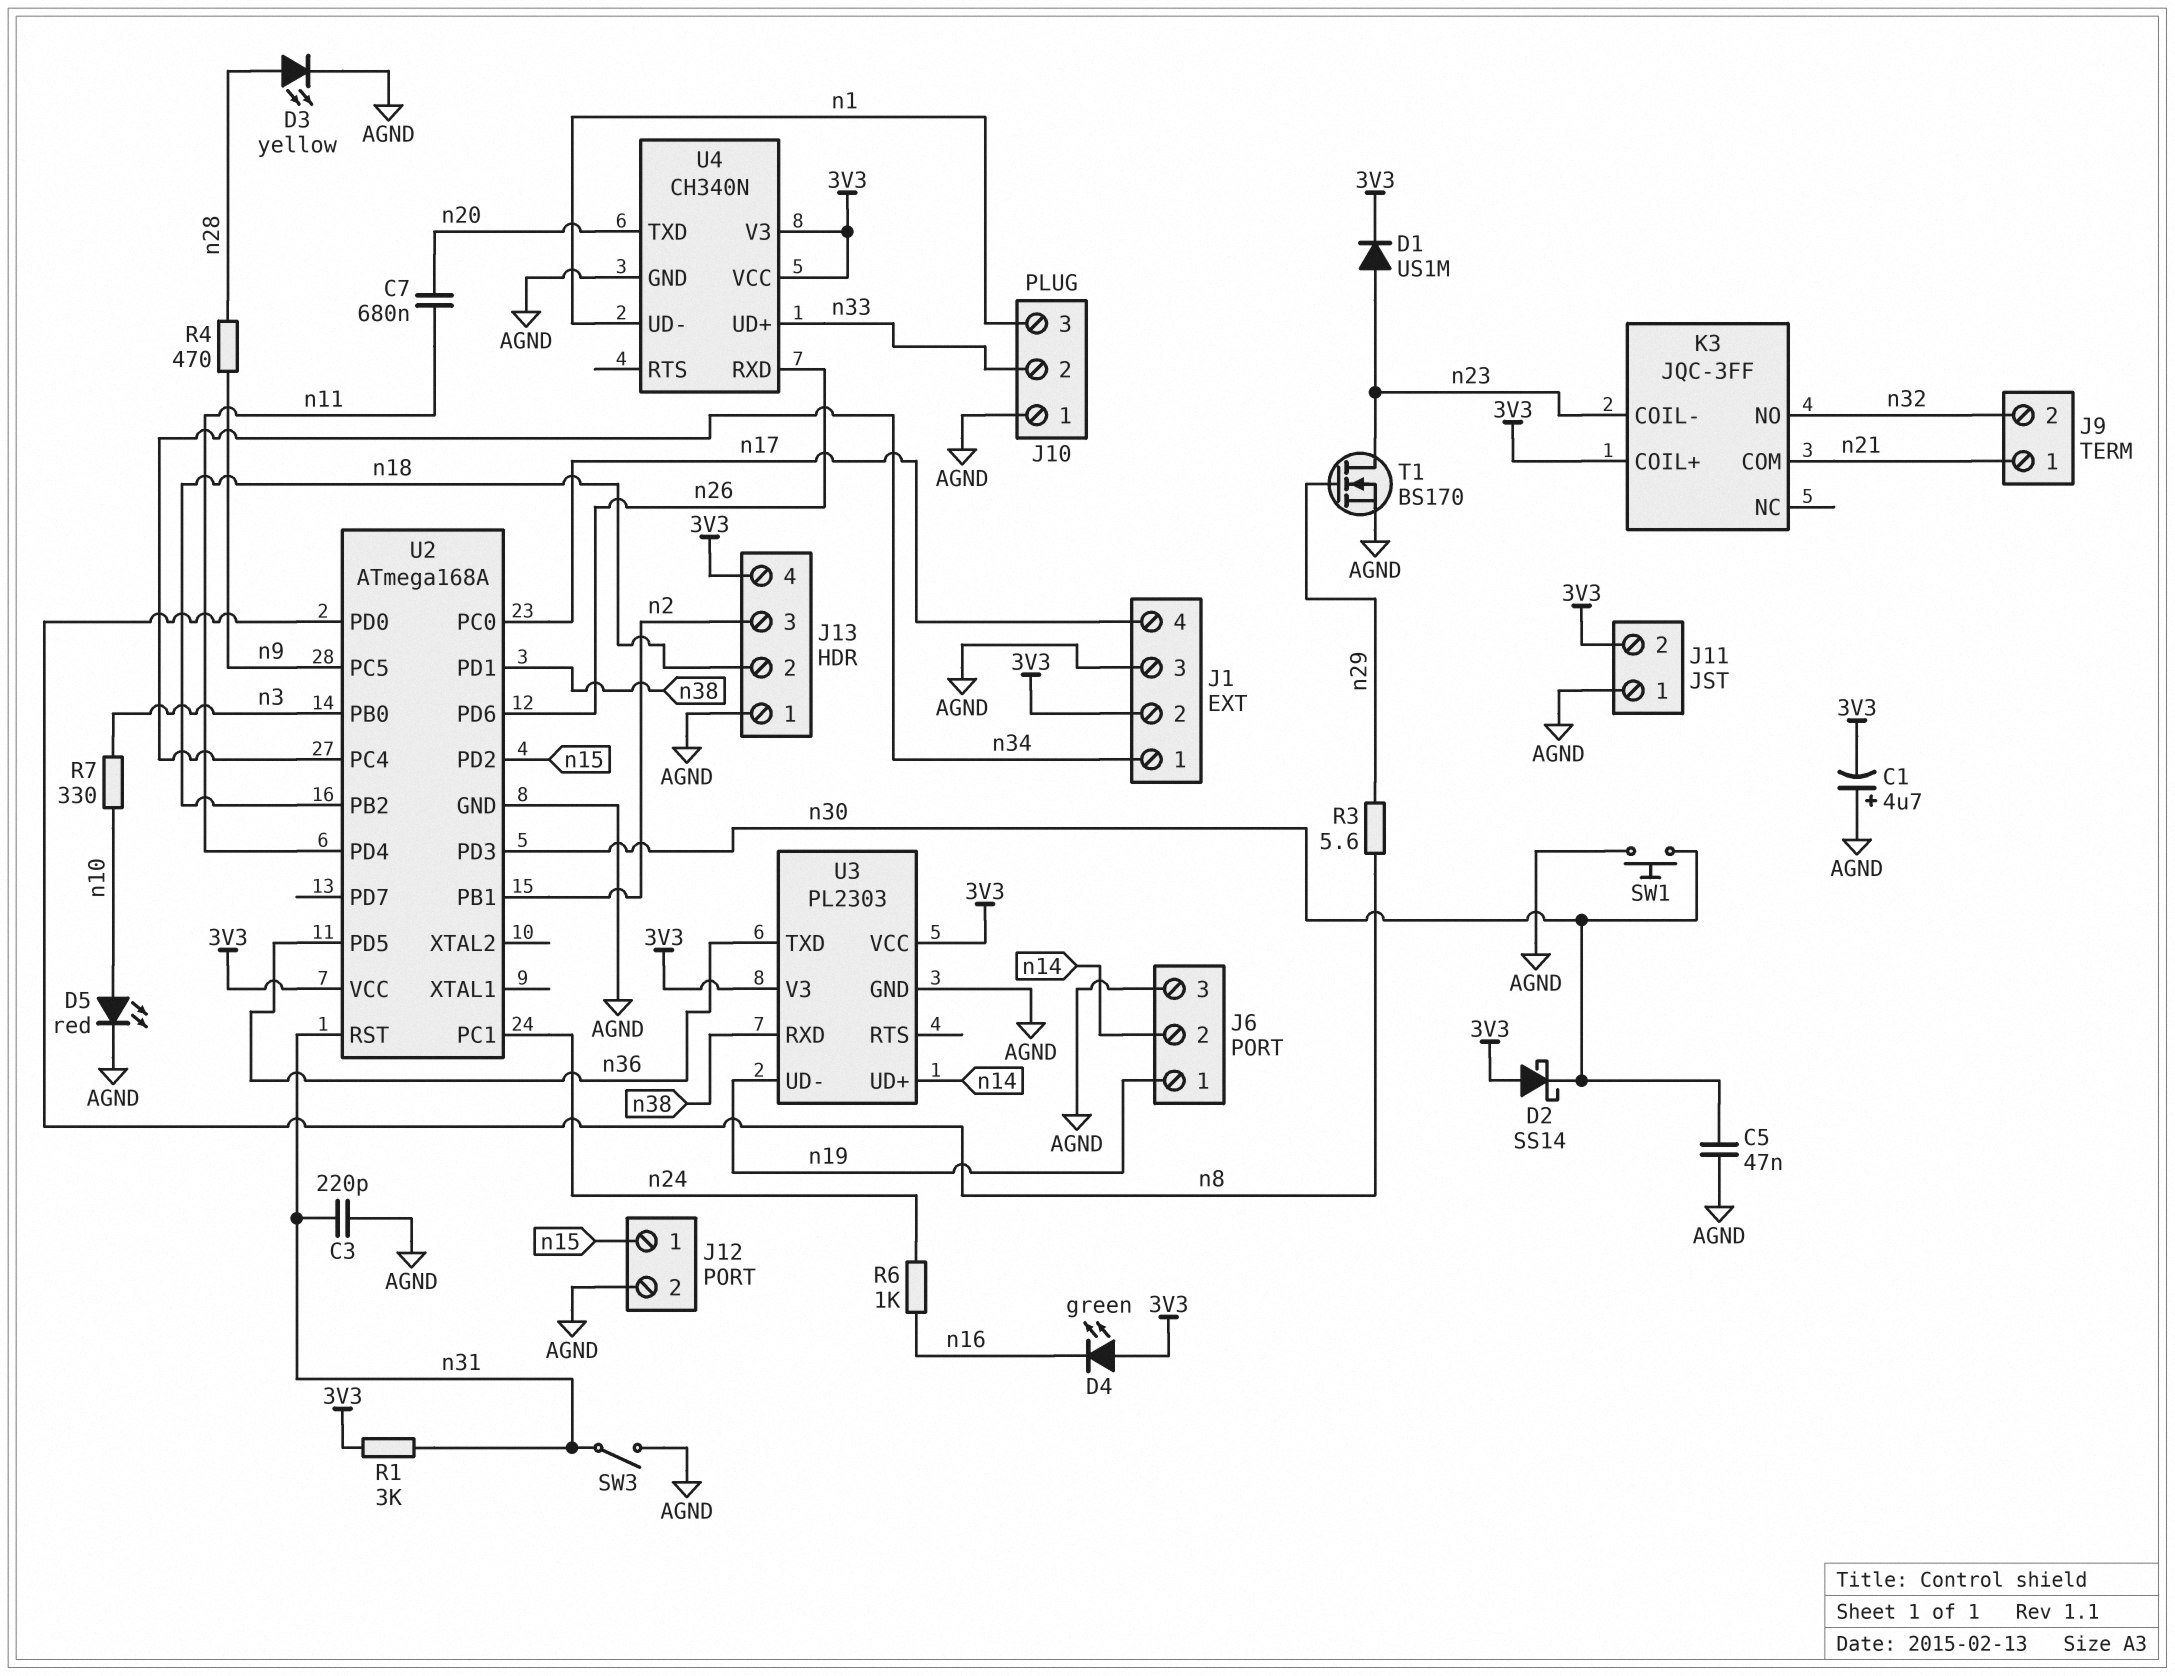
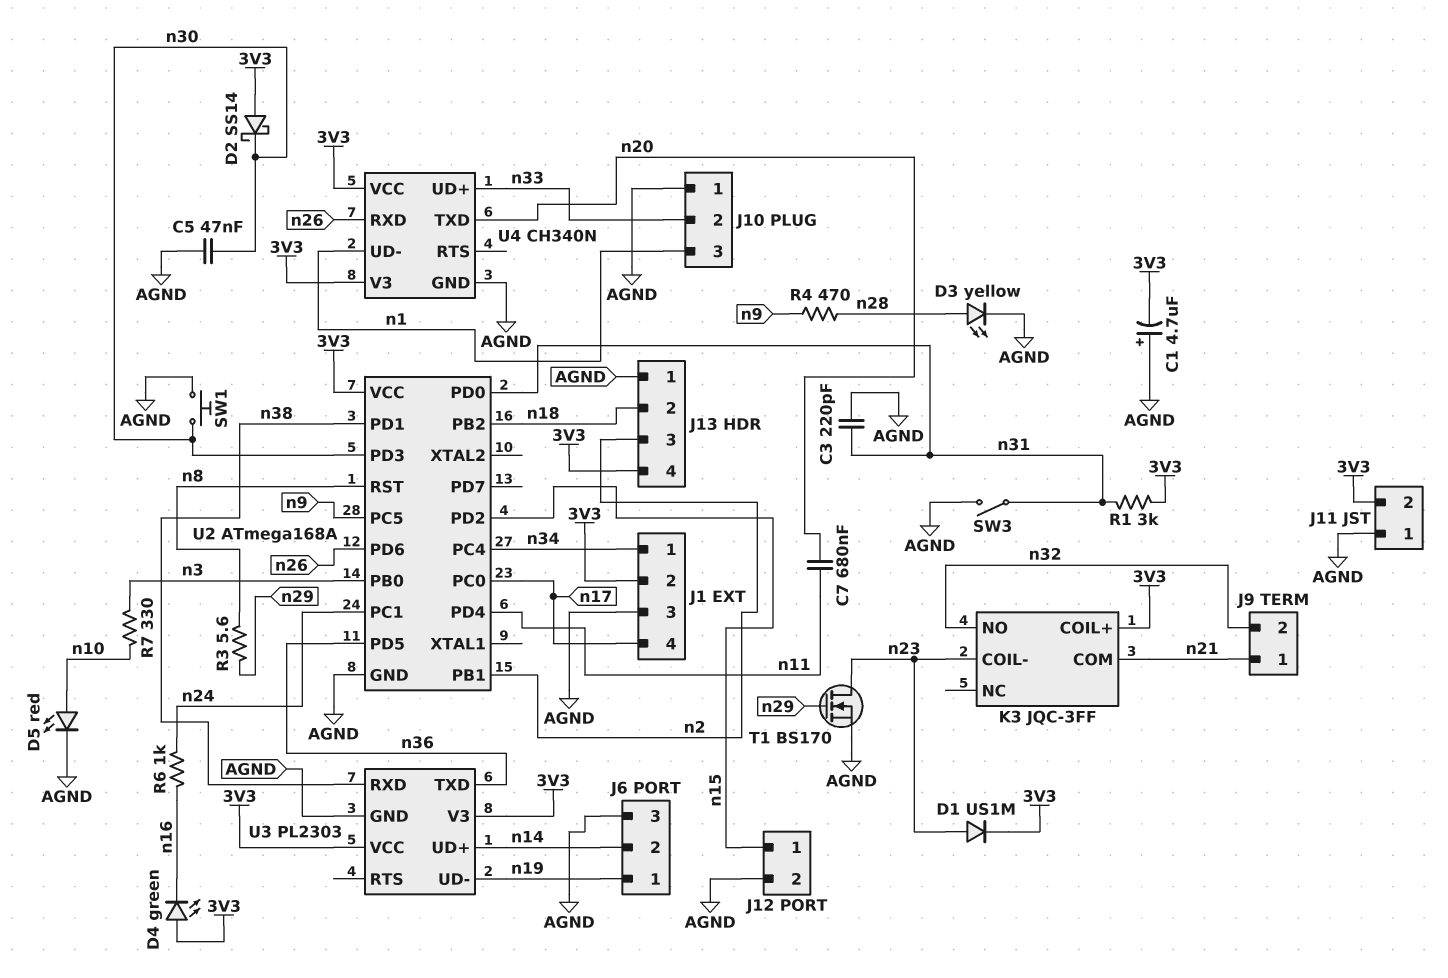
U2 pin PD0: n8 -> n31
U2 pin RST: n31 -> n8

